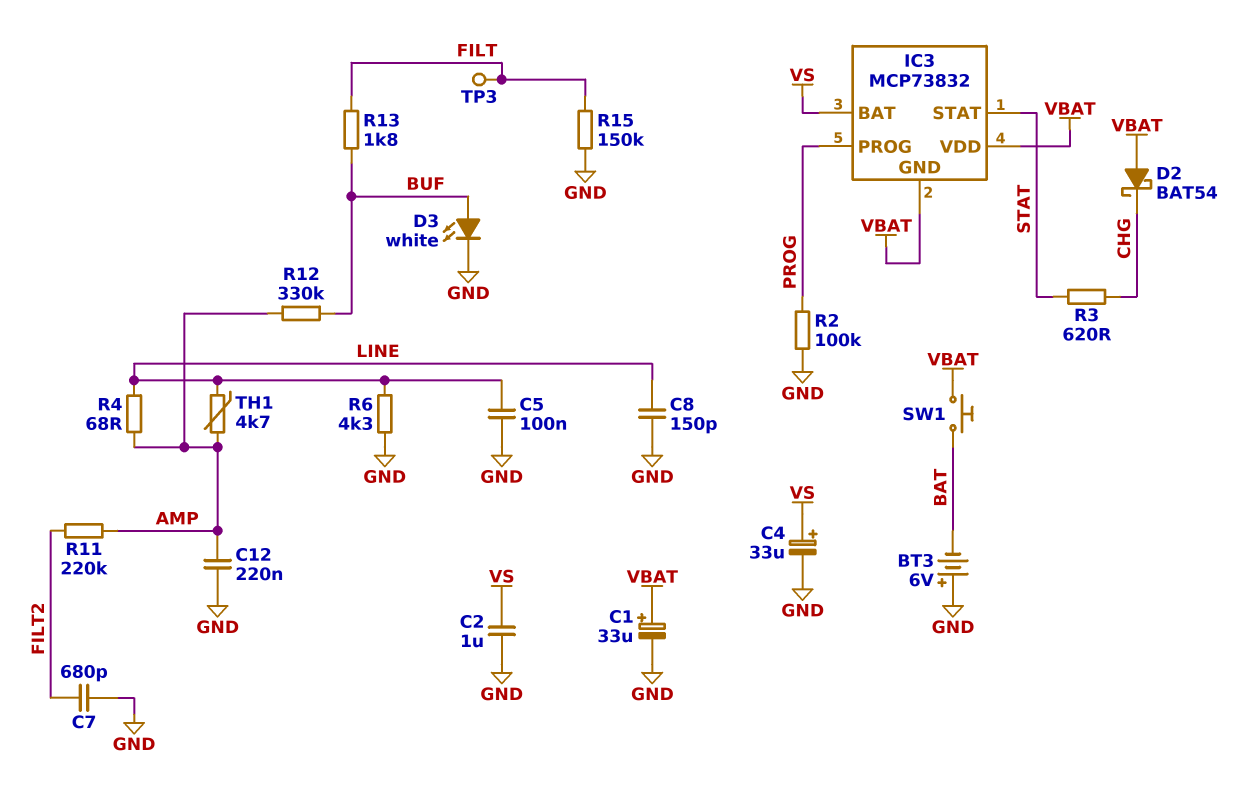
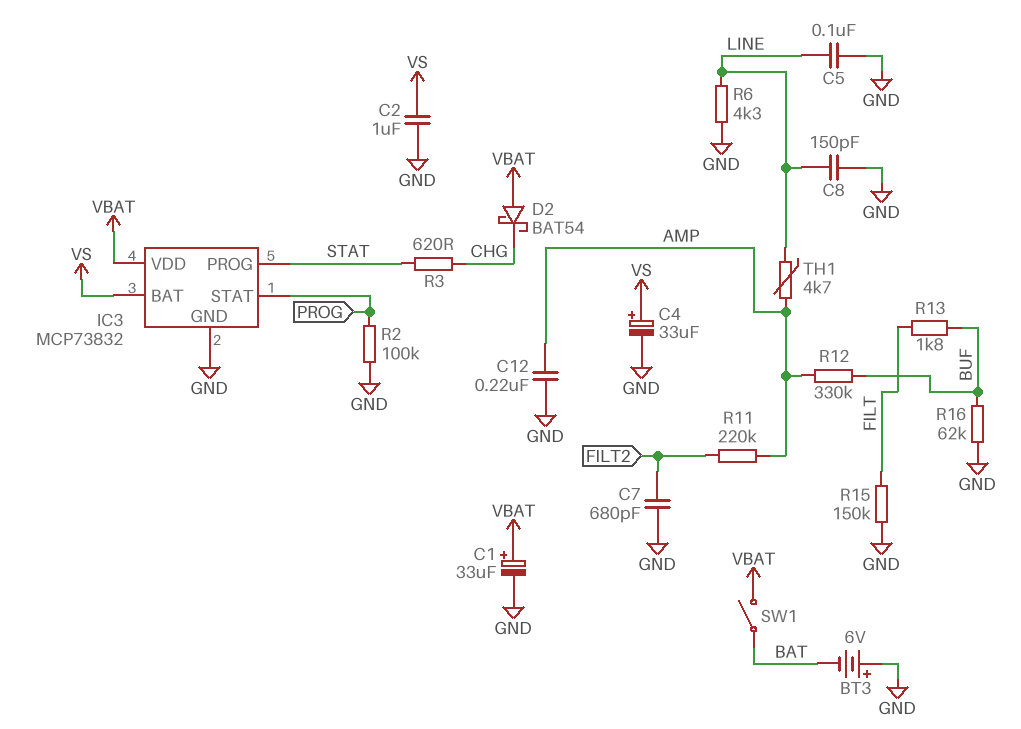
D3: LED white (A BUF, K GND) -> none
IC3 pin GND: VBAT -> GND
IC3 pin PROG: PROG -> STAT
IC3 pin STAT: STAT -> PROG
R4: 68 (AMP, LINE) -> none
R16: none -> 62k (BUF, GND)
SW1: button (BAT, VBAT) -> switch (BAT, VBAT)
TP3: test point (FILT) -> none

